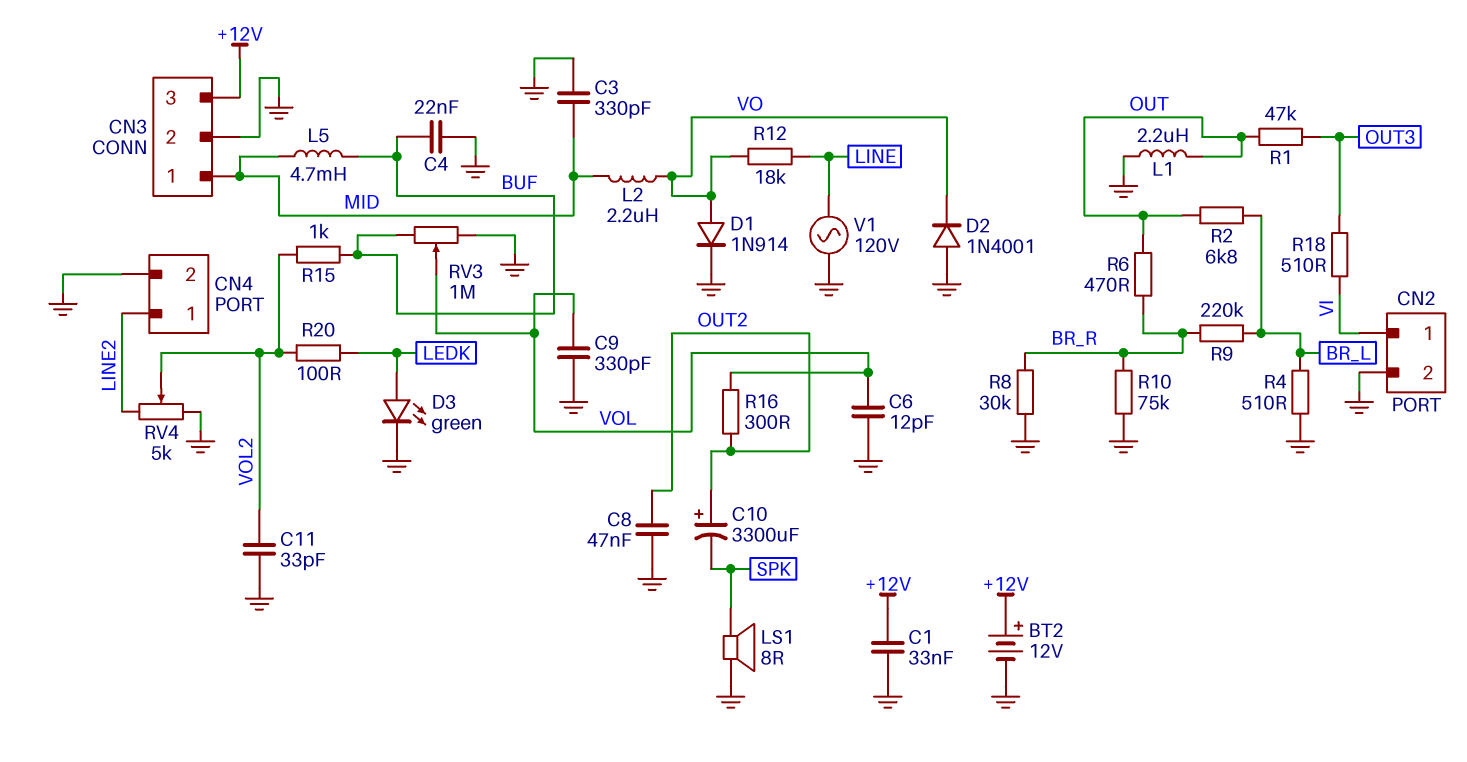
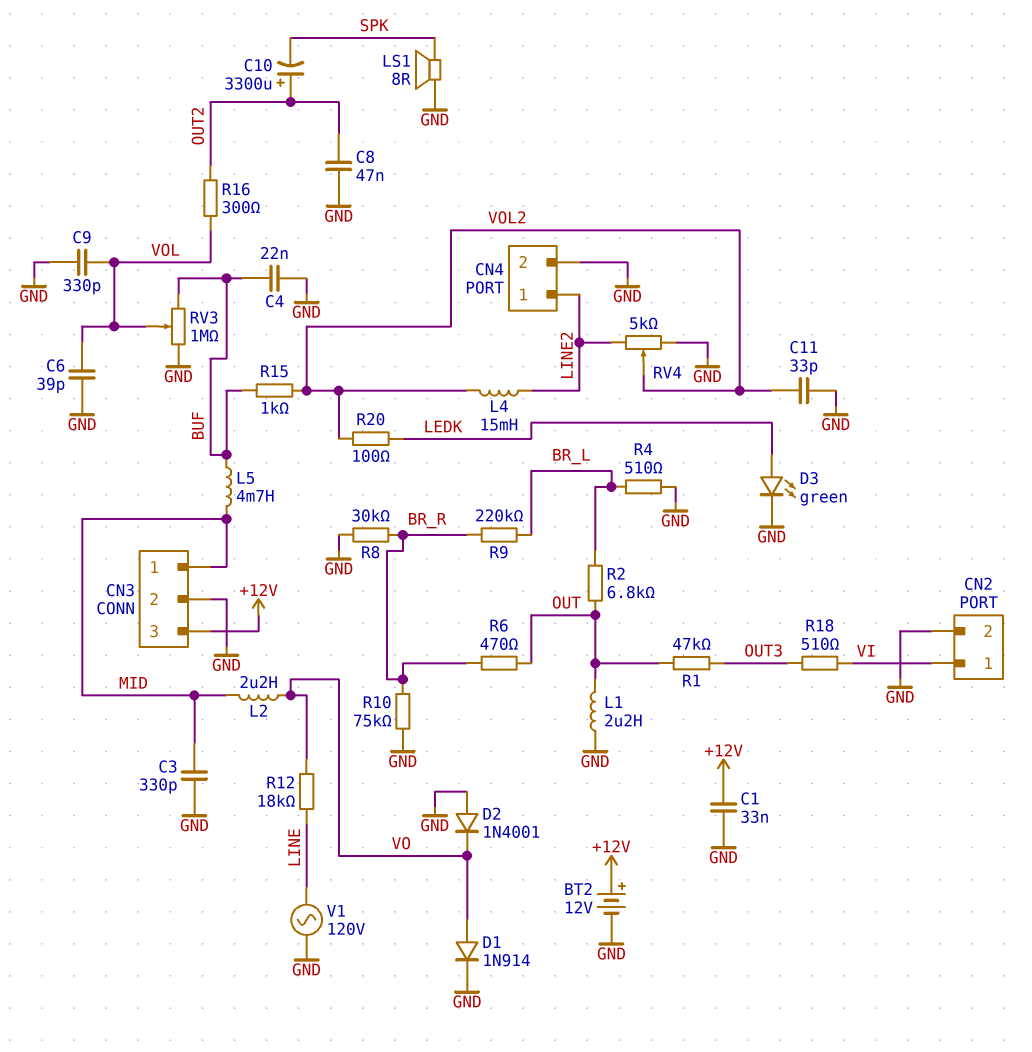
C6: 12pF (GND, VOL) -> 39pF (GND, VOL)
L4: none -> 15mH (LINE2, VOL2)

